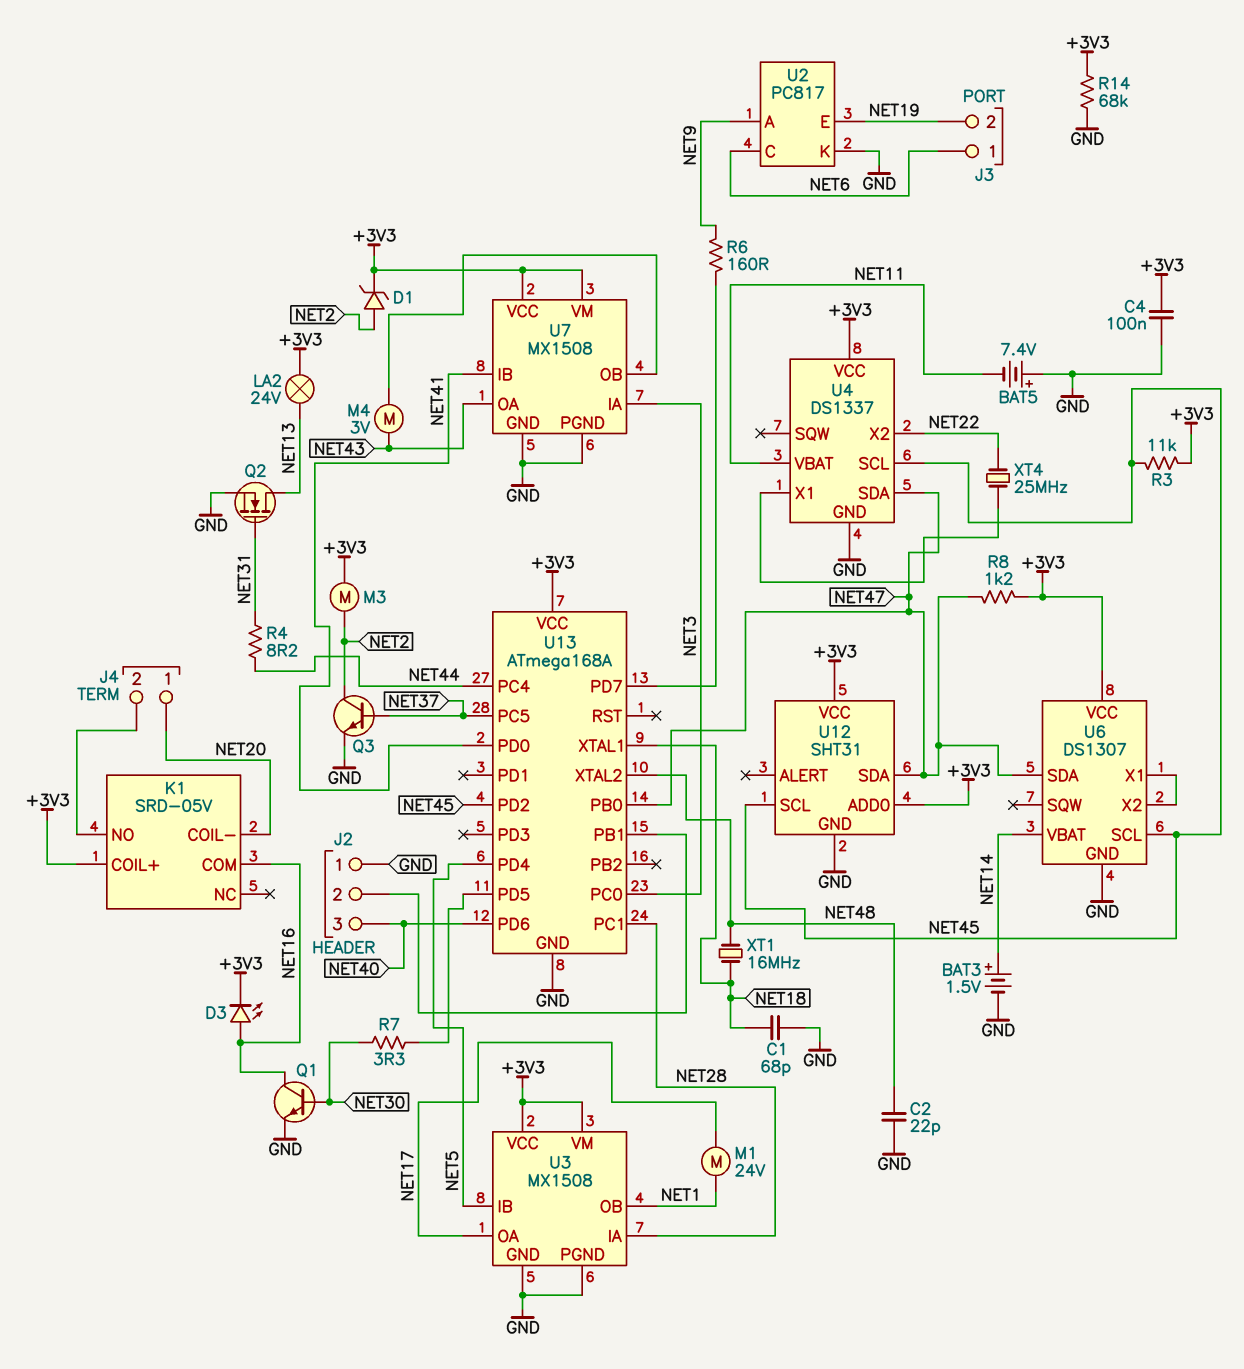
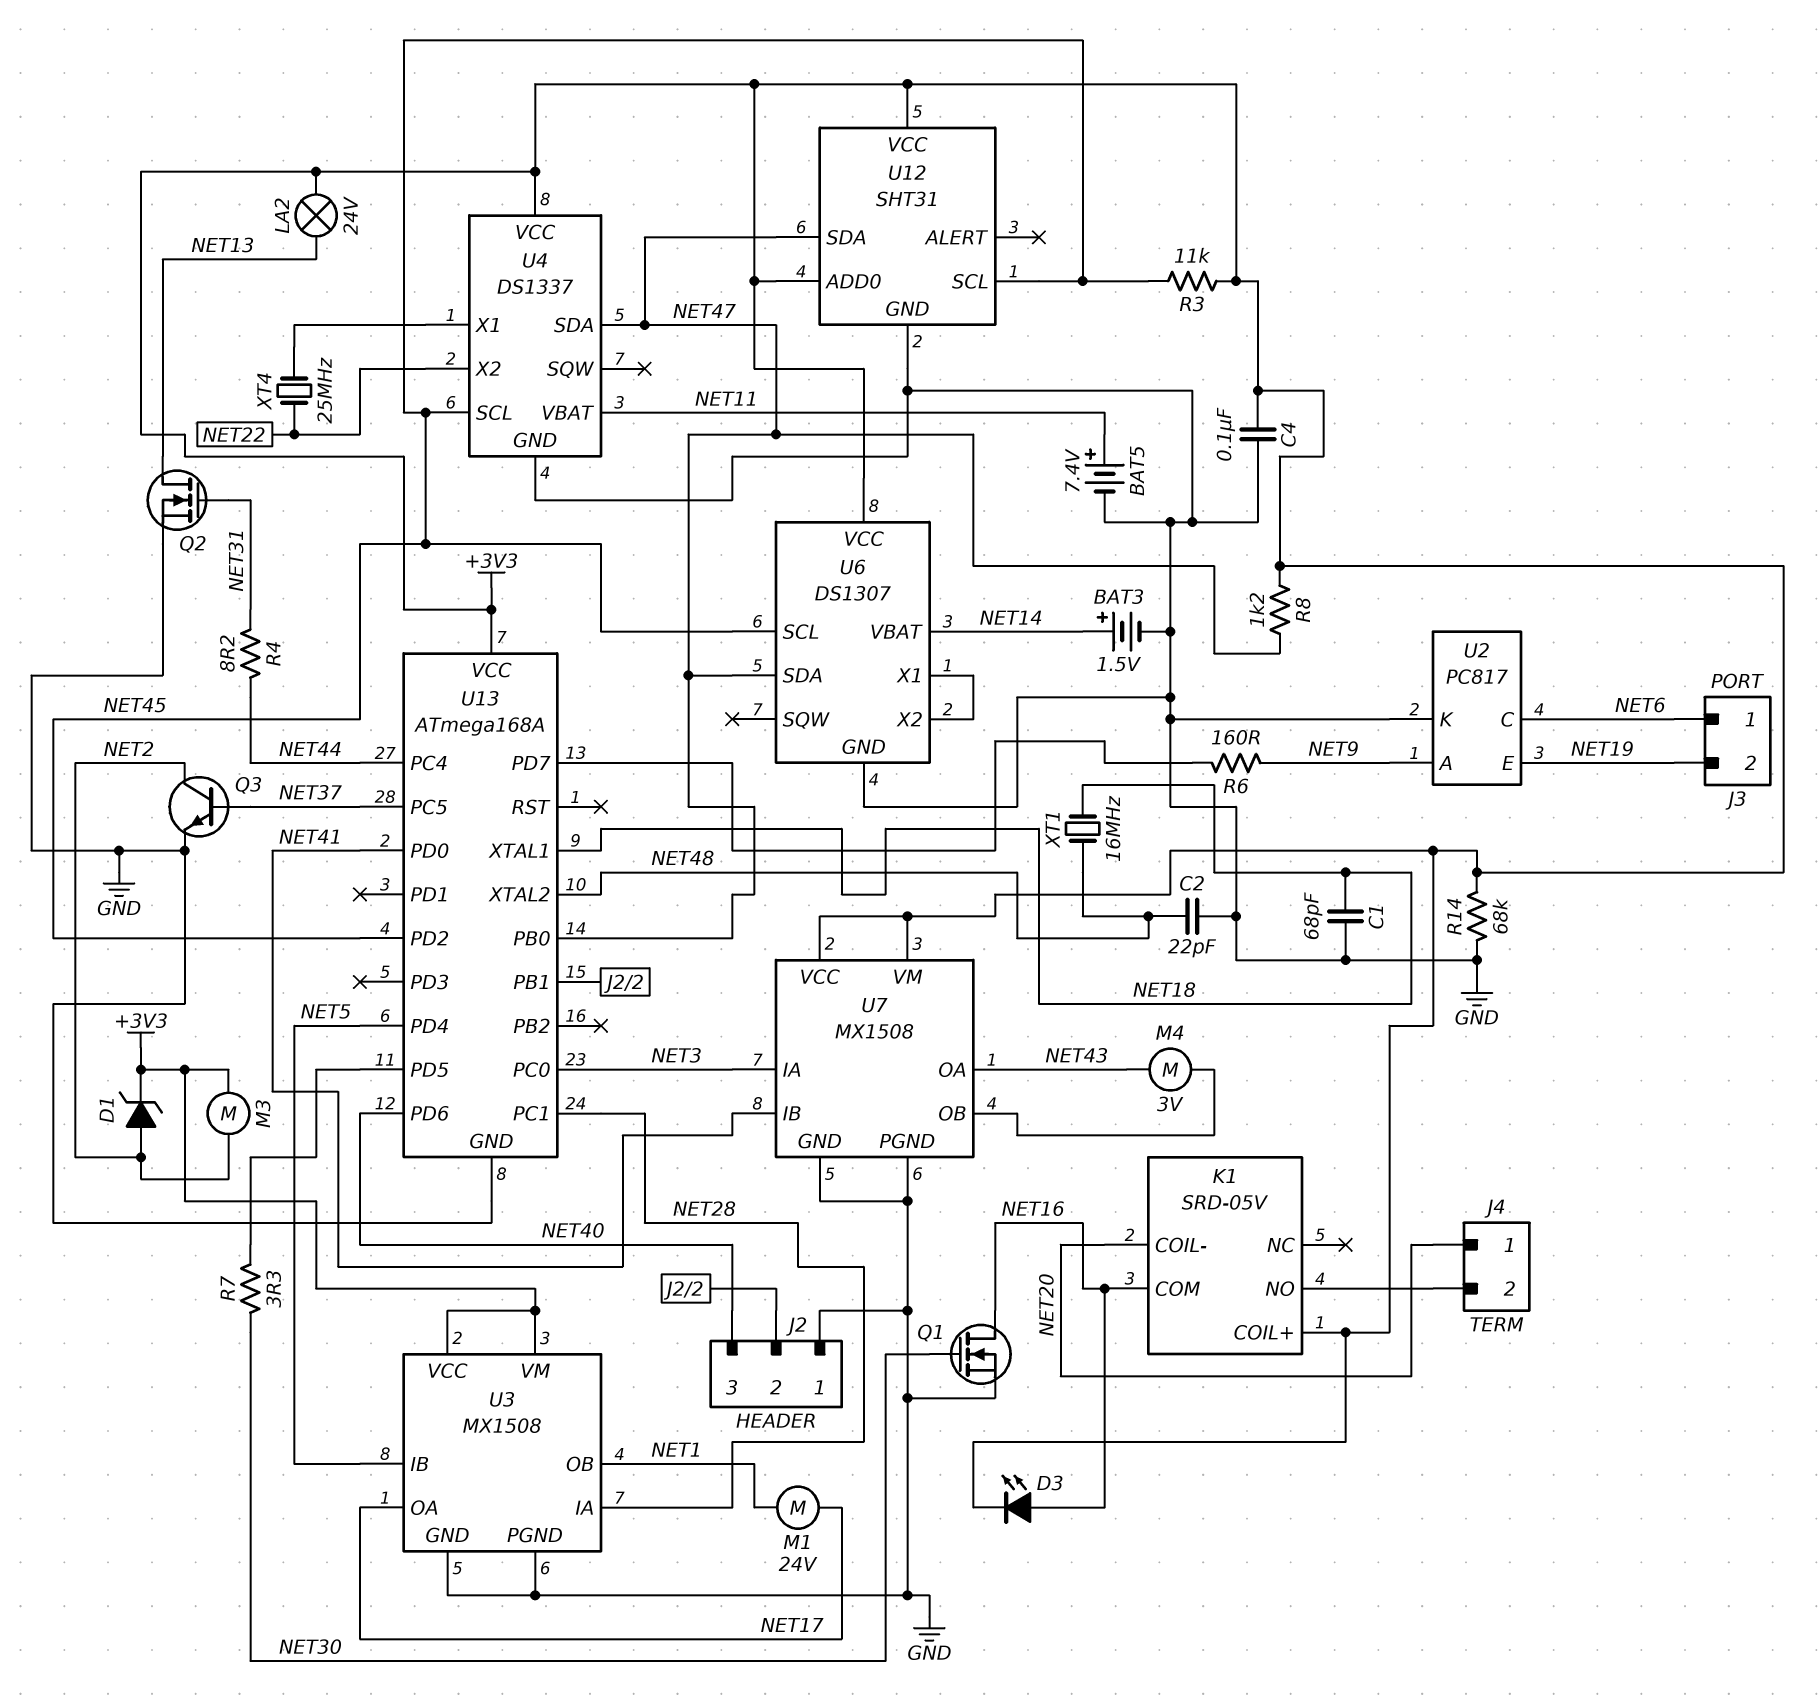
BAT5: 7.4V (plus GND, minus NET11) -> 7.4V (plus NET11, minus GND)
Q1: NPN (B NET30, C NET16, E GND) -> NMOS (G NET30, D NET16, S GND)

